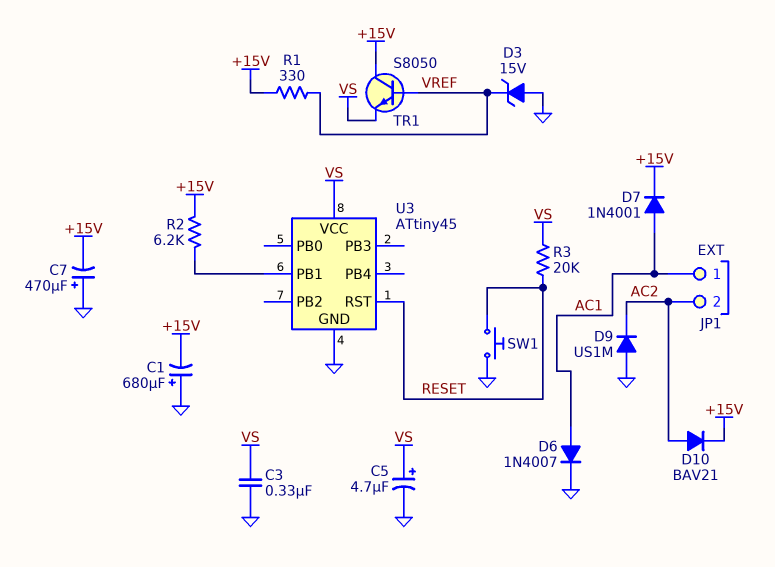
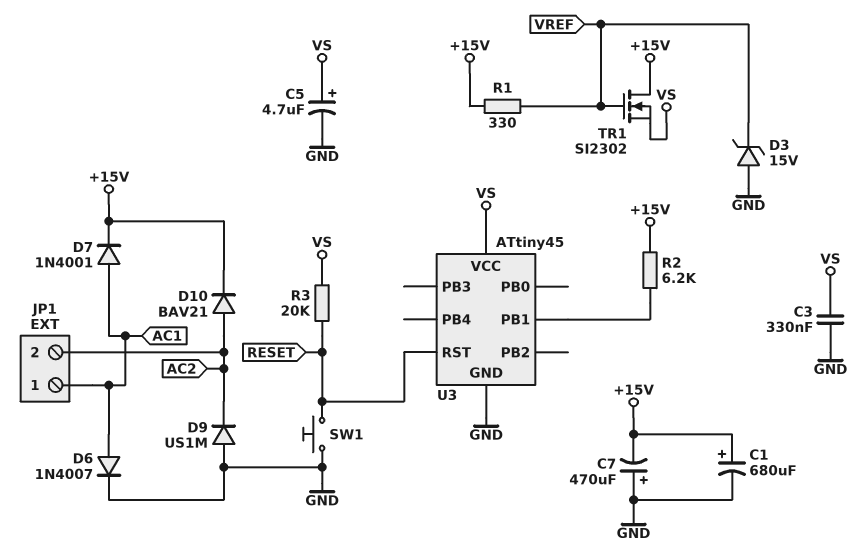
C1: 680uF (plus GND, minus +15V) -> 680uF (plus +15V, minus GND)
TR1: NPN S8050 (B VREF, C +15V, E VS) -> NMOS SI2302 (G VREF, D +15V, S VS)

